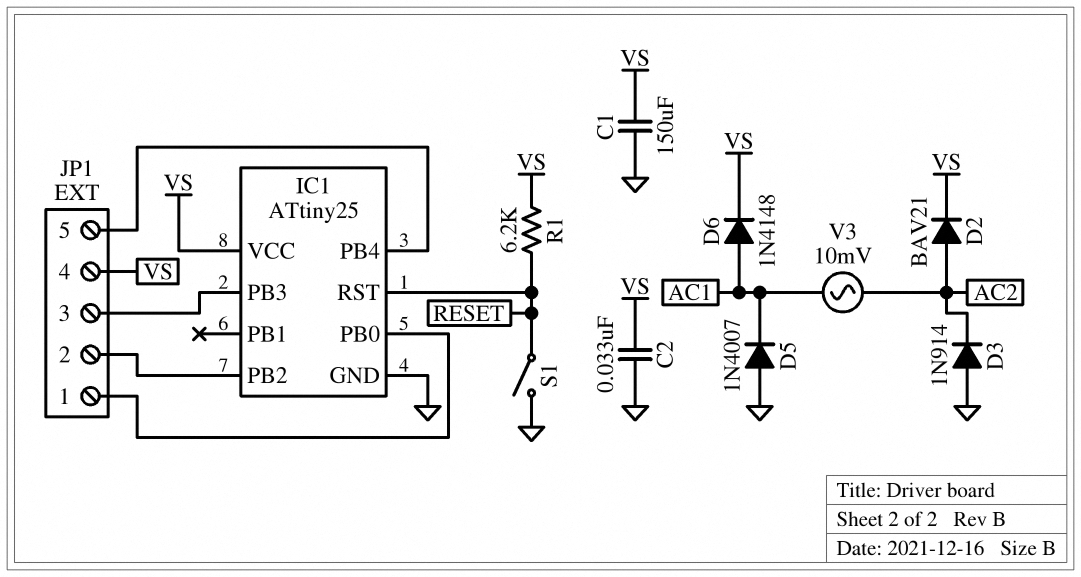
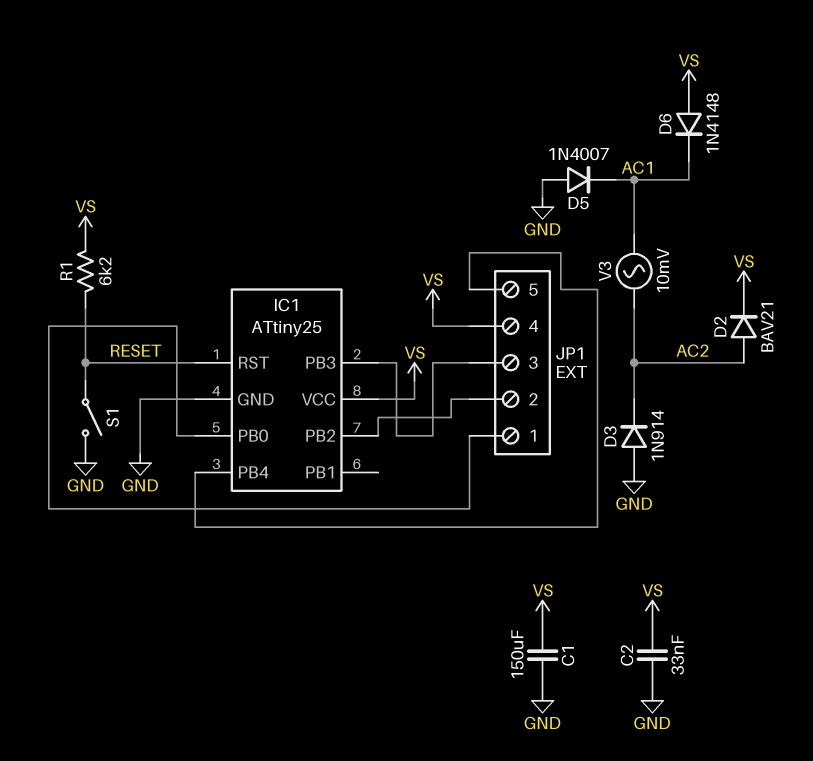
D6: diode 1N4148 (A AC1, K VS) -> diode 1N4148 (A VS, K AC1)

